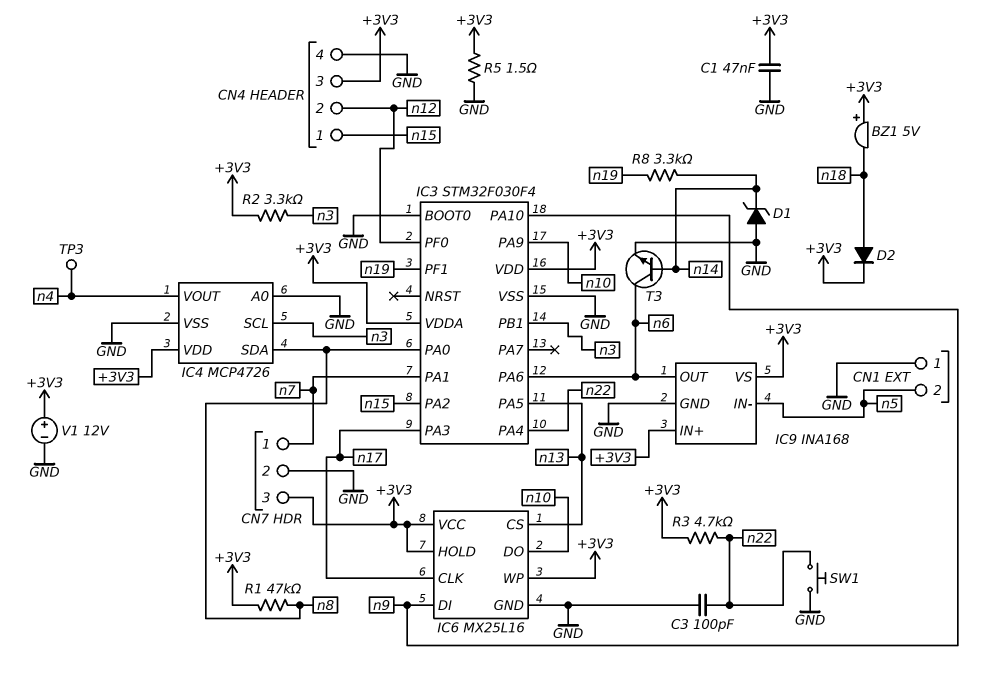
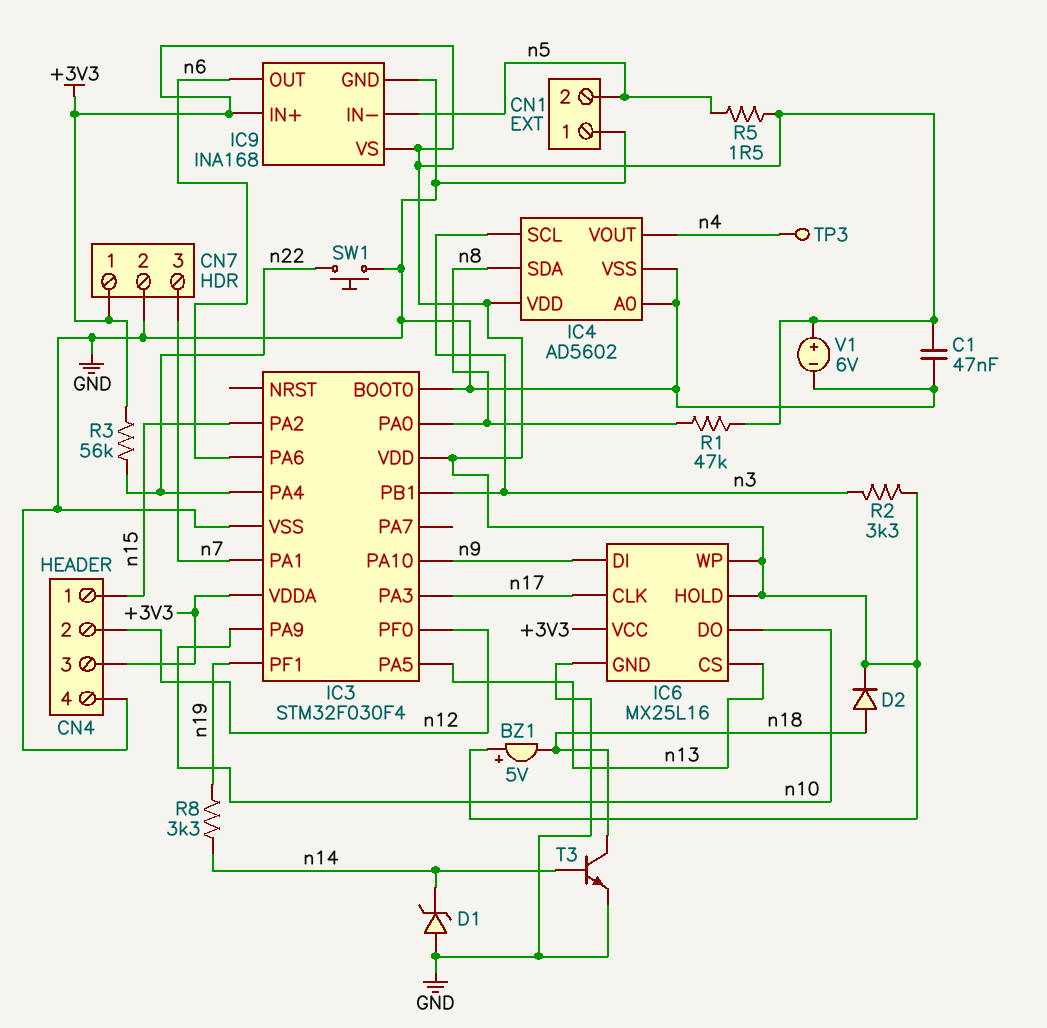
C3: 100pF (GND, n22) -> none
CN7 pin 1: n7 -> +3V3
CN7 pin 3: +3V3 -> n7
IC4: MCP4726 -> AD5602
R3: 4.7k (+3V3, n22) -> 56k (+3V3, n22)
R5: 1.5 (+3V3, GND) -> 1.5 (+3V3, n5)
T3: NPN (B n14, C n6, E GND) -> NPN (B n14, C n18, E GND)
V1: 12V (plus +3V3, minus GND) -> 6V (plus +3V3, minus GND)

